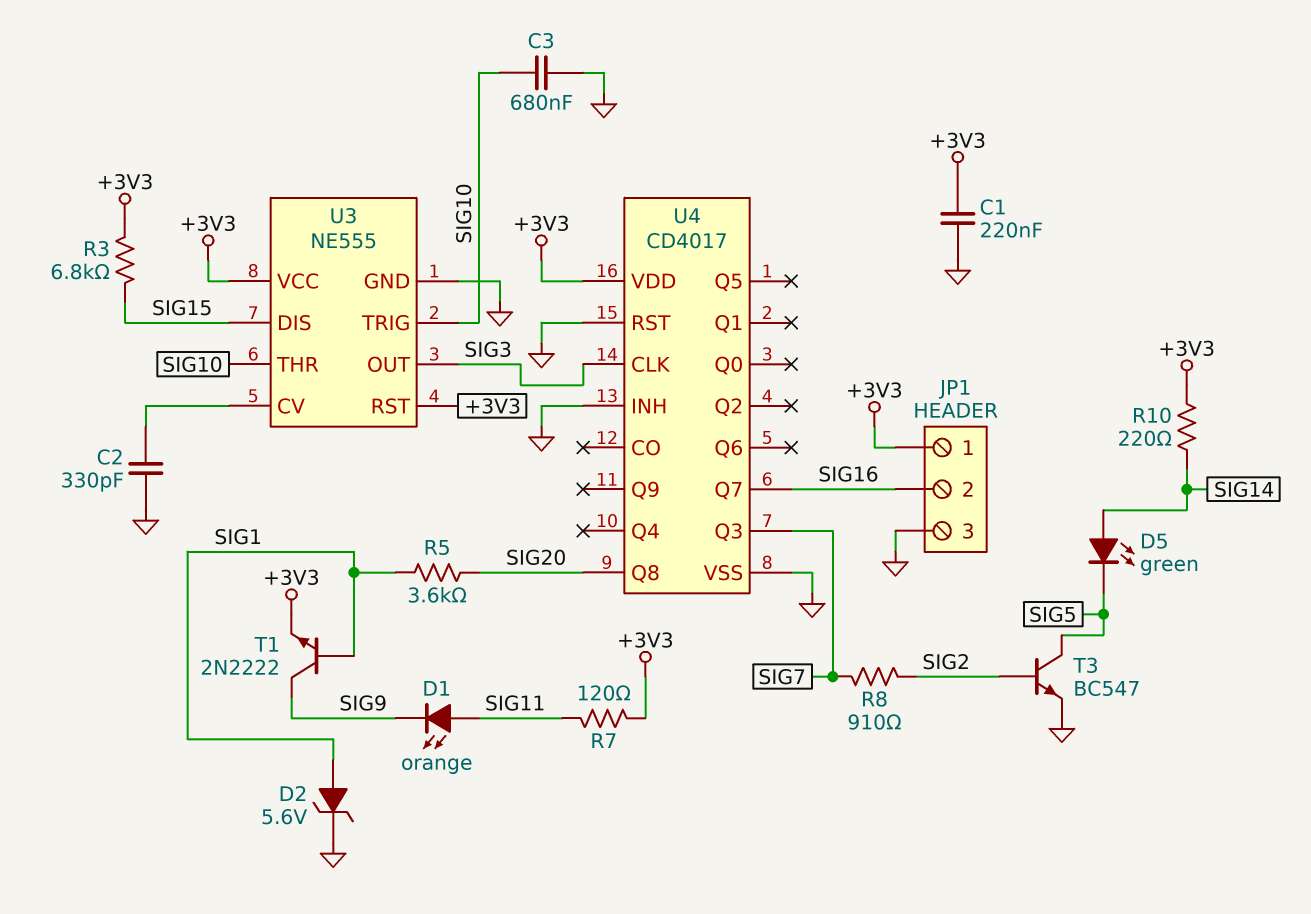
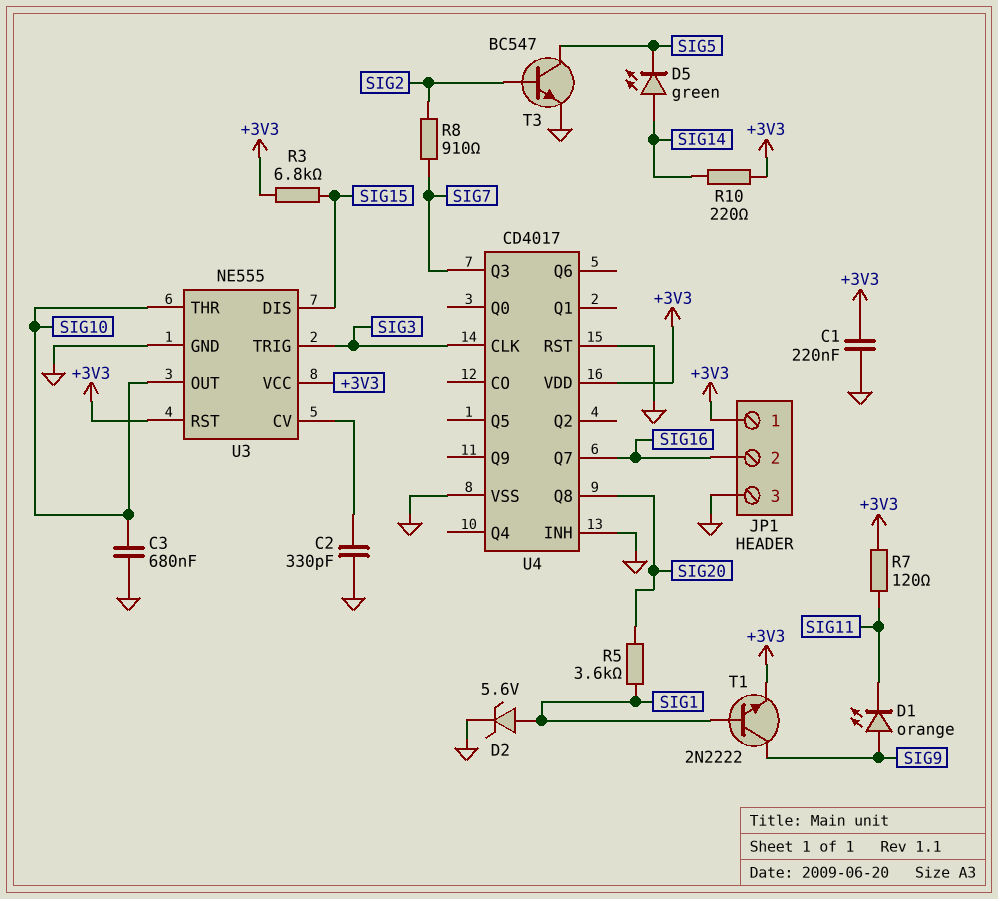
D1: LED orange (A SIG11, K SIG9) -> LED orange (A SIG9, K SIG11)
U3 pin OUT: SIG3 -> SIG10
U3 pin TRIG: SIG10 -> SIG3

